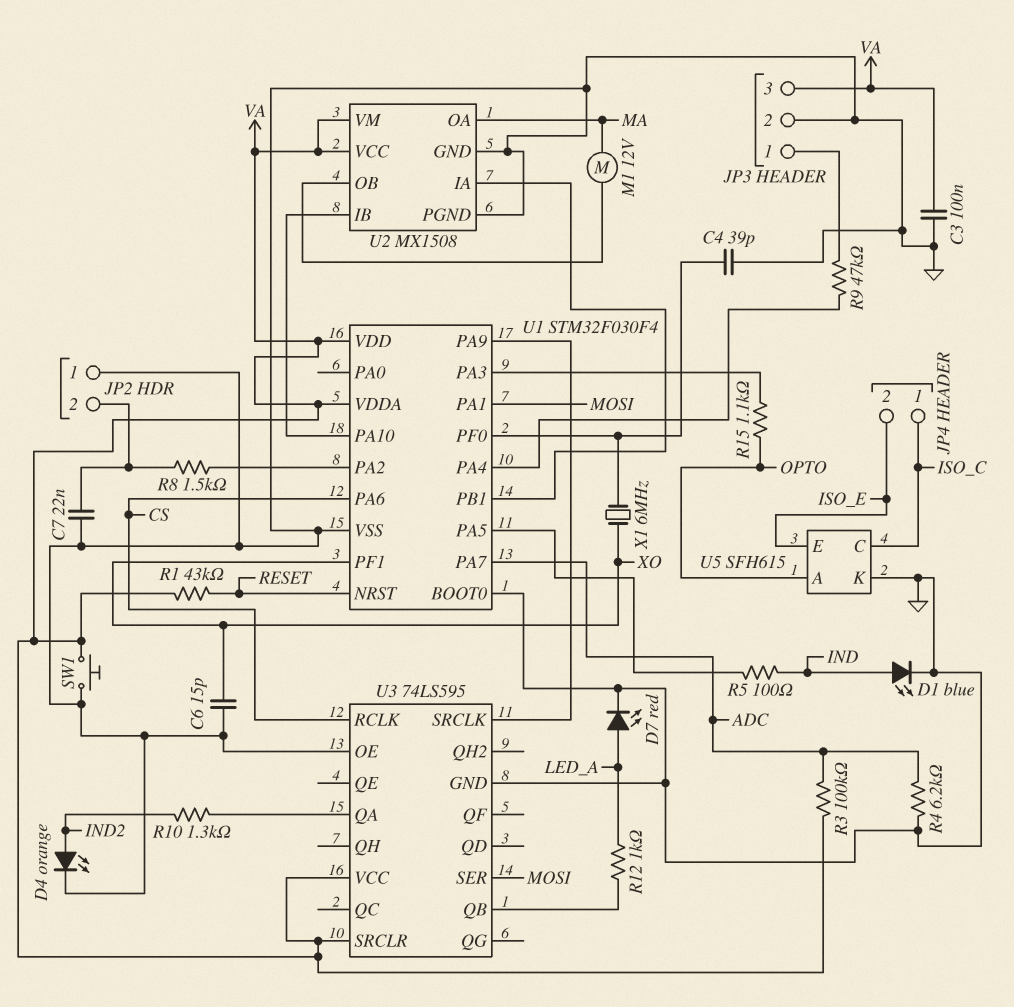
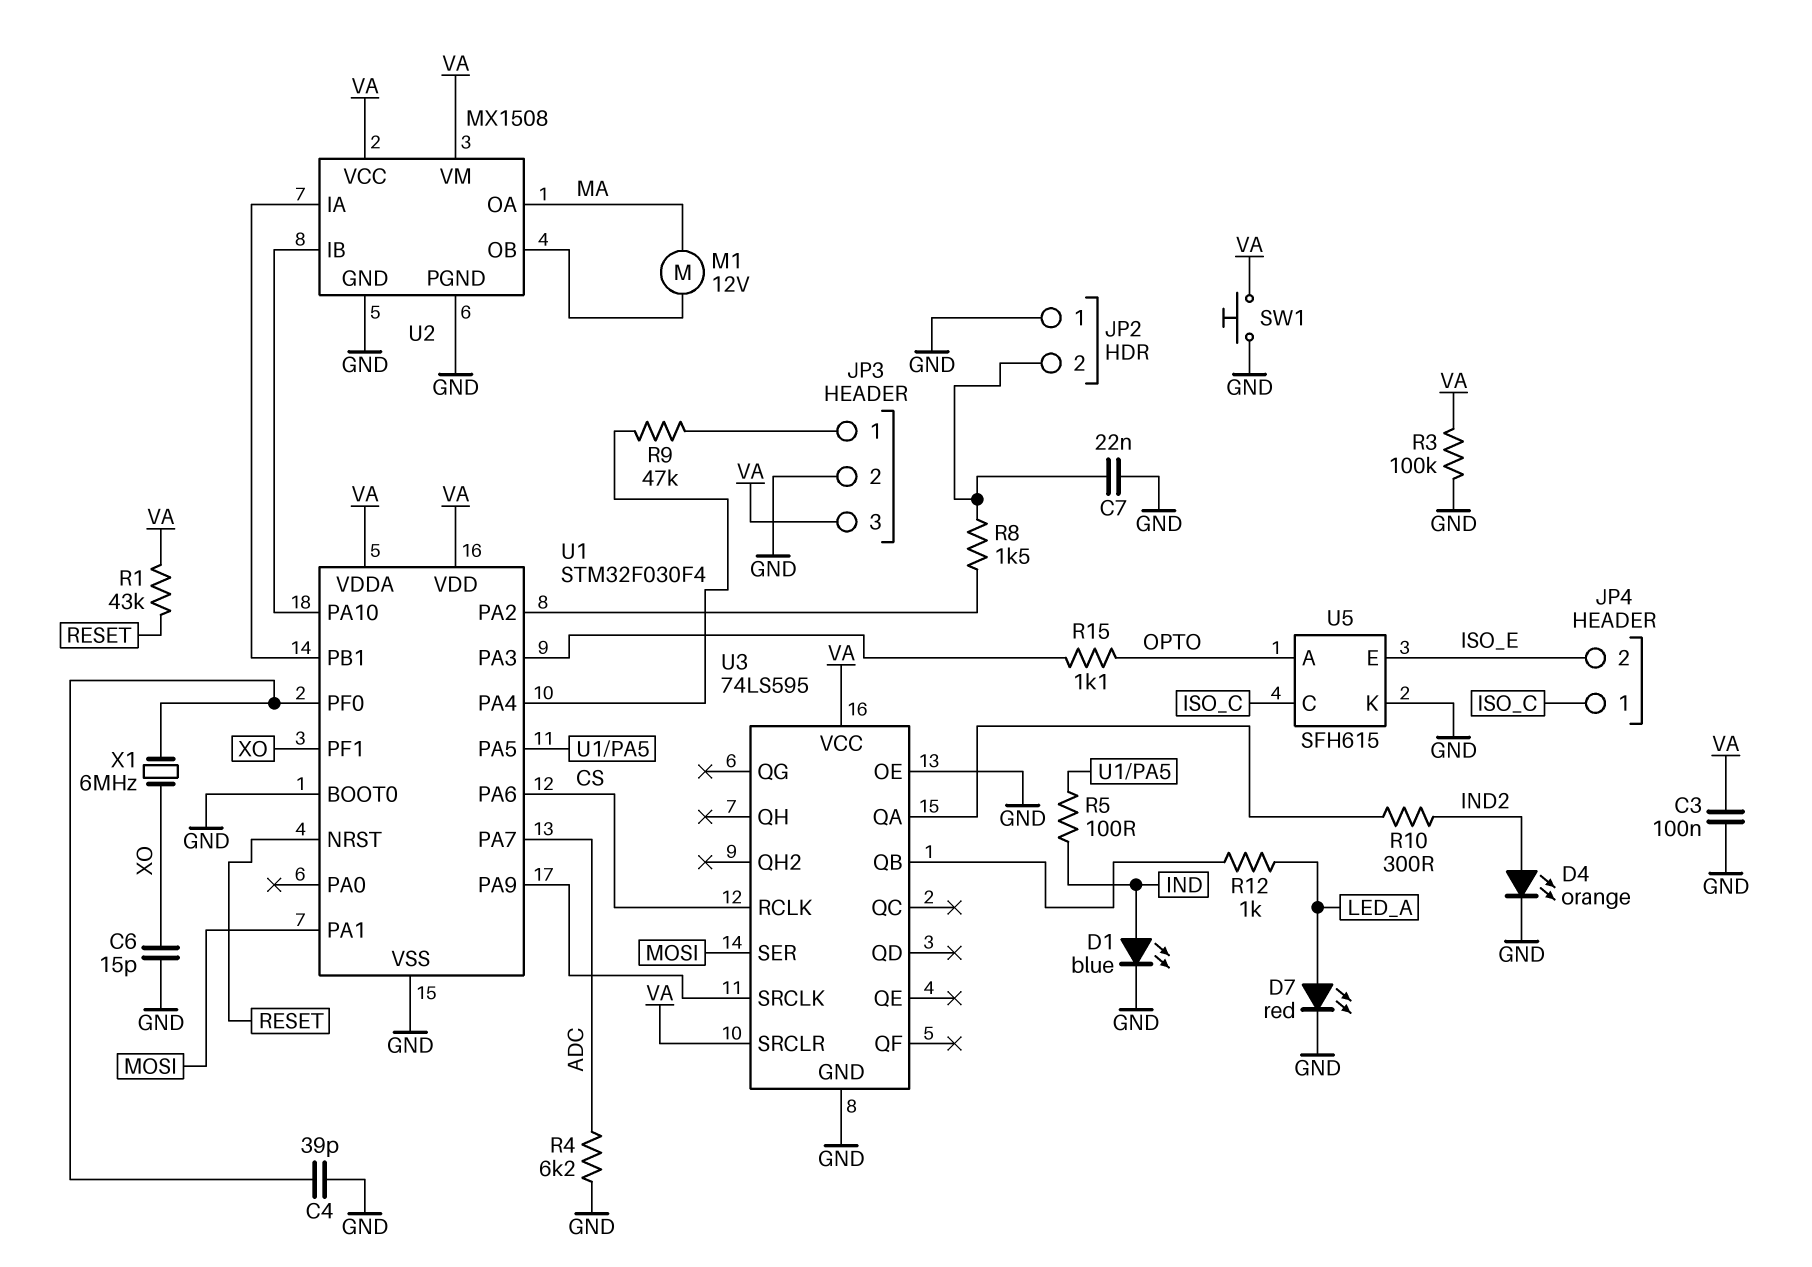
R3: 100k (ADC, VA) -> 100k (GND, VA)
R10: 1.3k (IND2, U3/QA) -> 300 (IND2, U3/QA)

